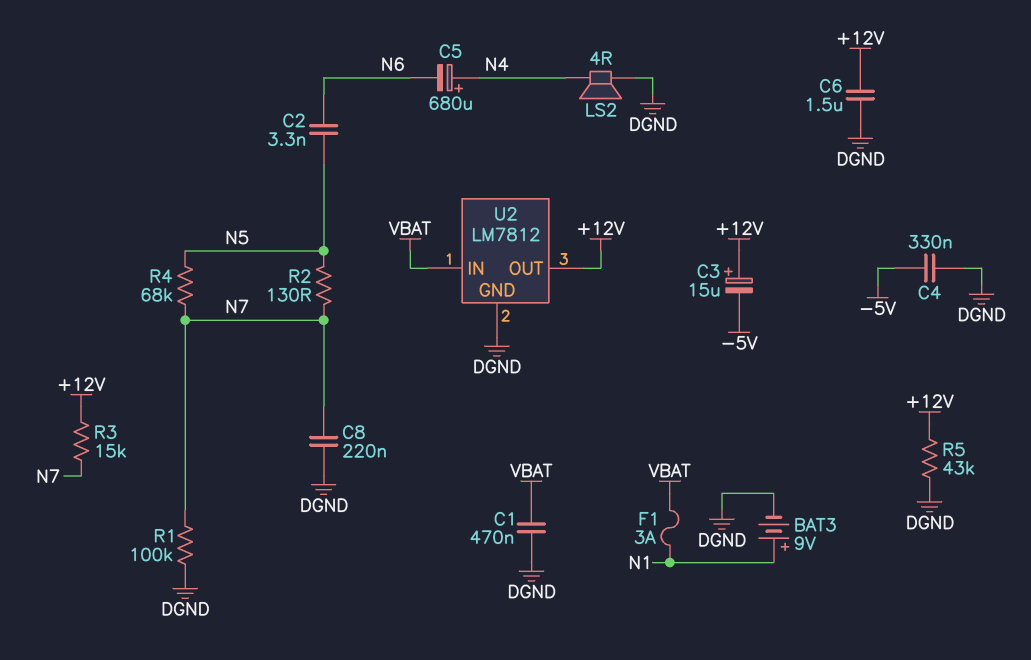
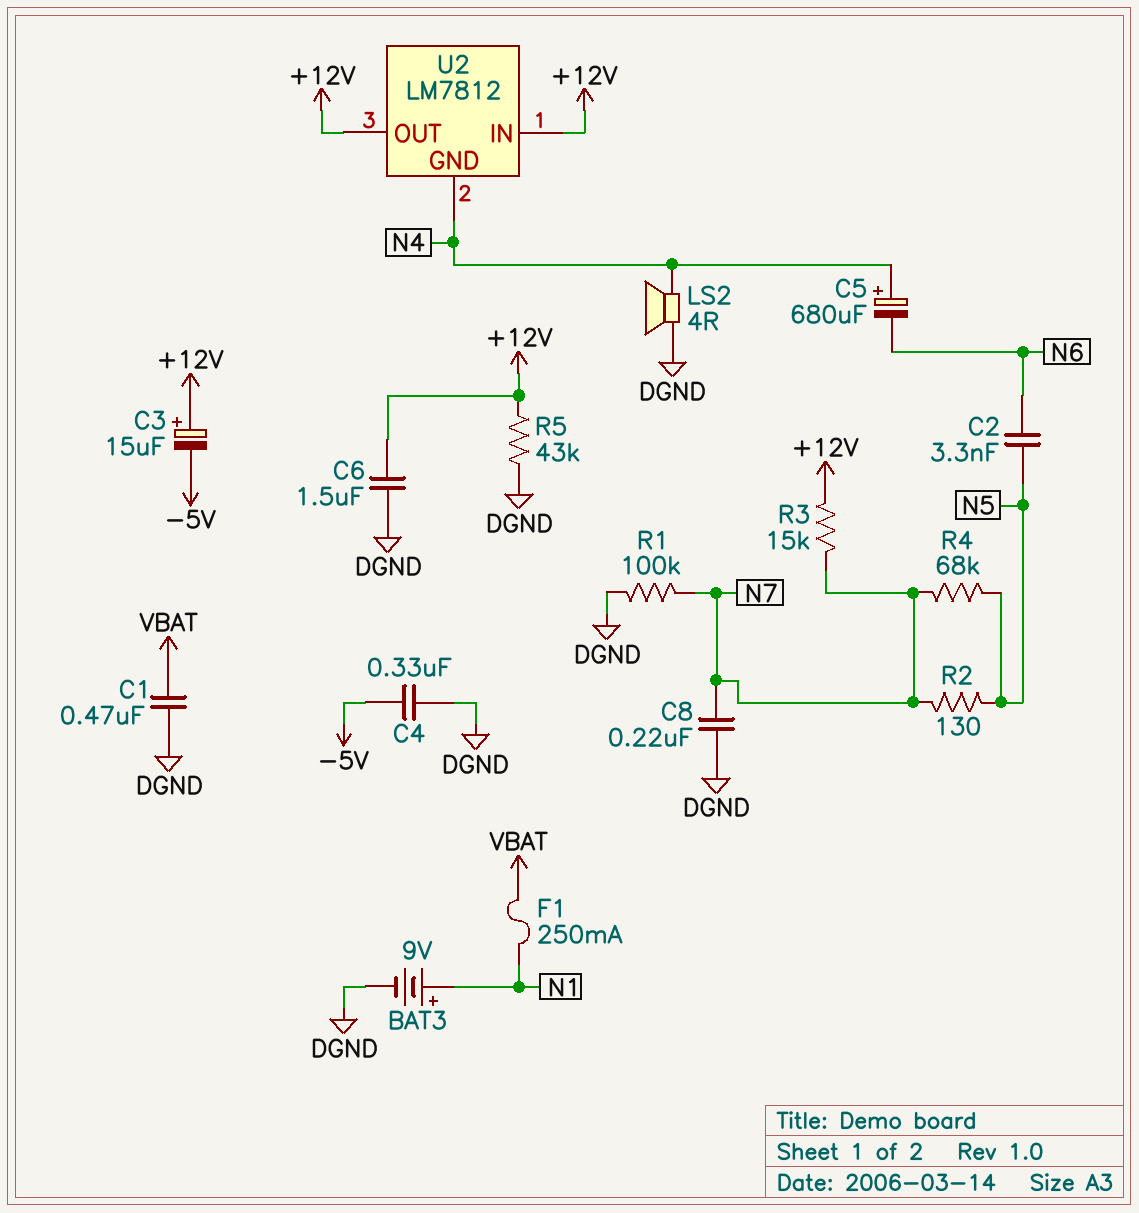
F1: 3A (N1, VBAT) -> 250mA (N1, VBAT)
U2 pin GND: DGND -> N4
U2 pin IN: VBAT -> +12V

